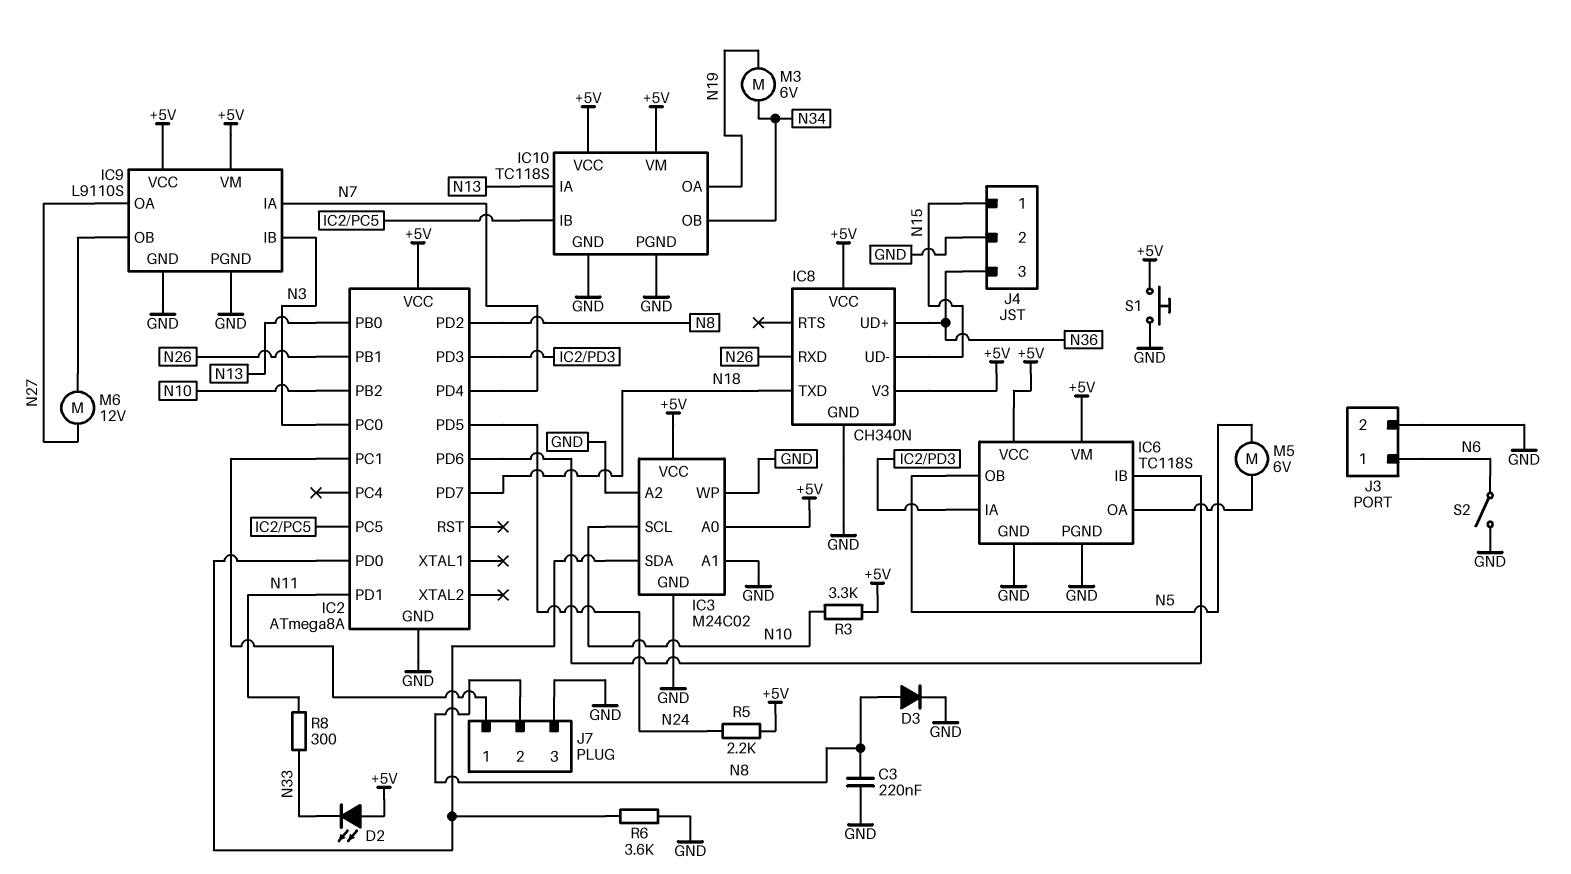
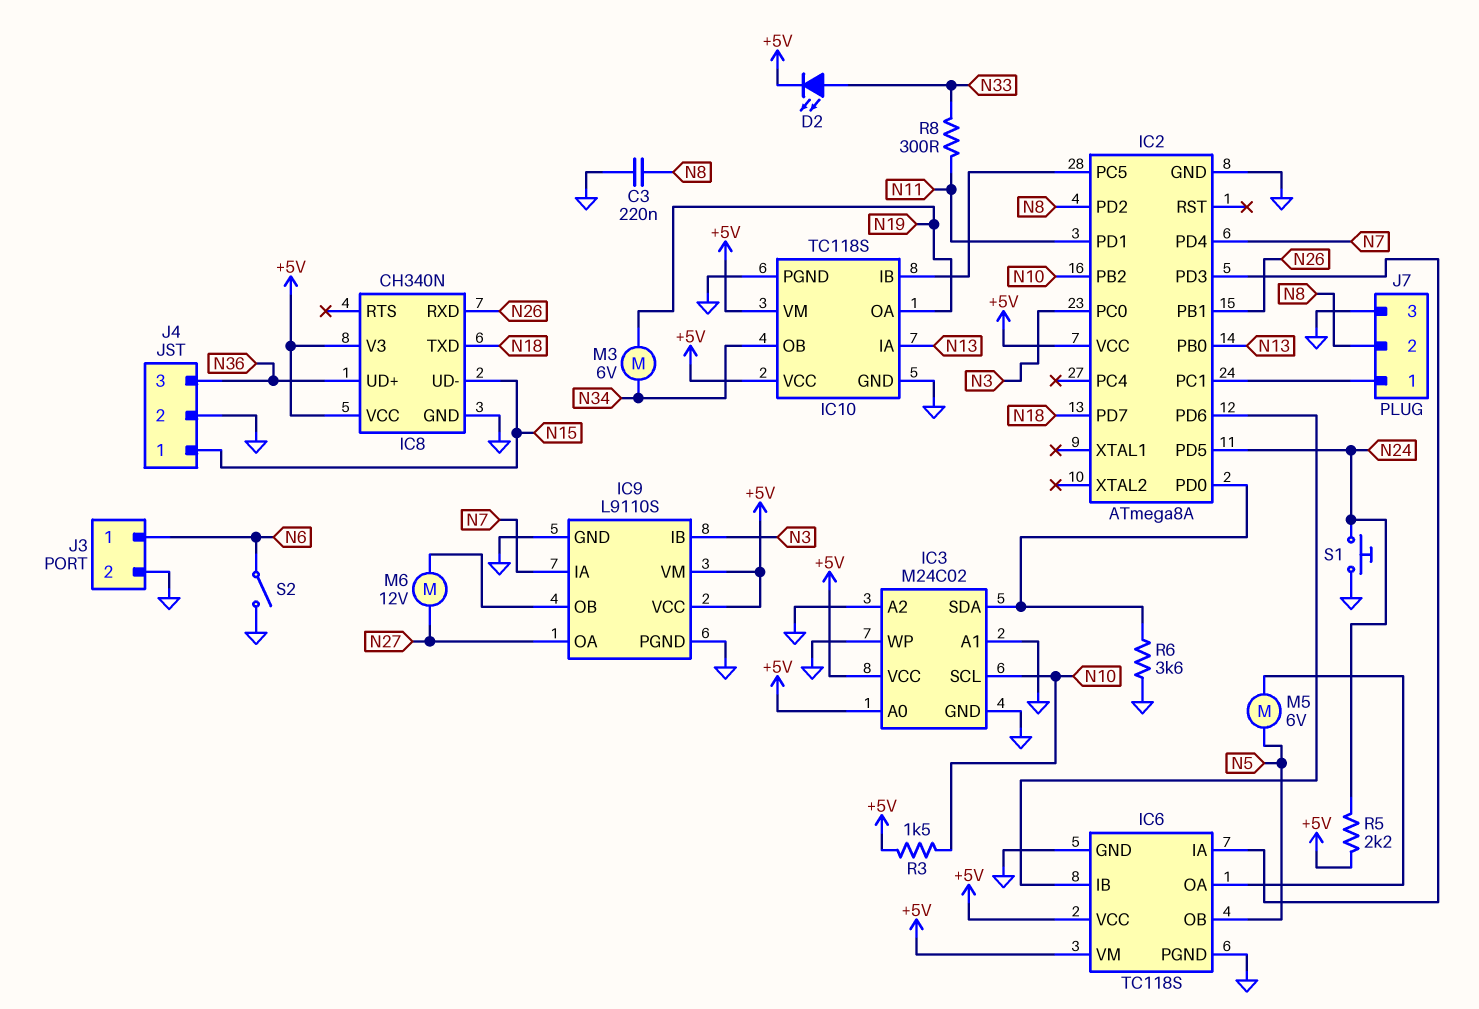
D2: LED (A +5V, K N33) -> LED (A N33, K +5V)
D3: diode (A N8, K GND) -> none
R3: 3.3k (+5V, N10) -> 1.5k (+5V, N10)
S1: button (+5V, GND) -> button (GND, N24)

